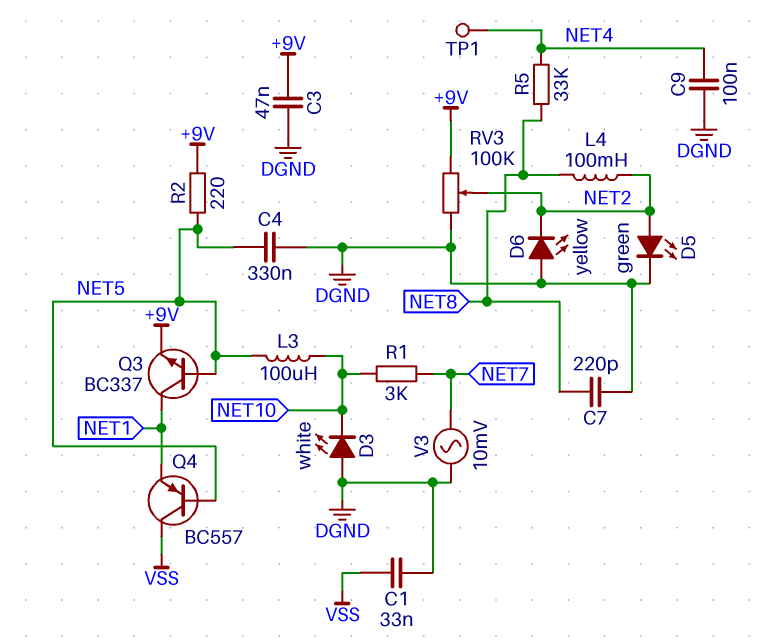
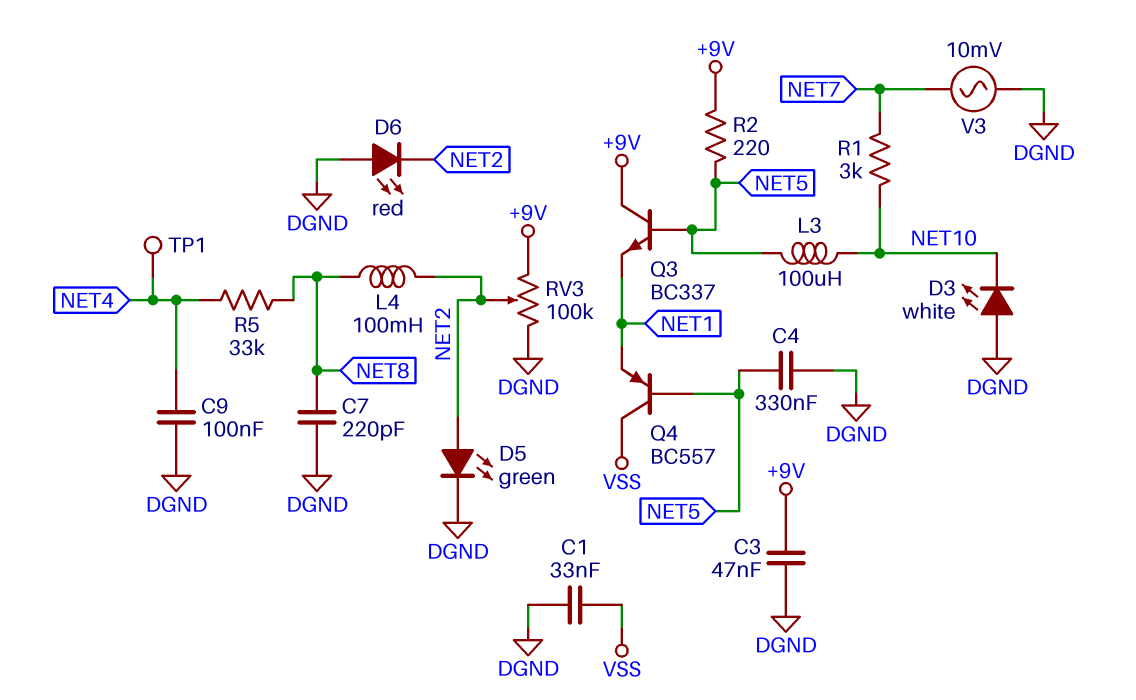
D6: LED yellow (A DGND, K NET2) -> LED red (A DGND, K NET2)
Q3: NPN BC337 (B NET5, C NET1, E +9V) -> NPN BC337 (B NET5, C +9V, E NET1)

